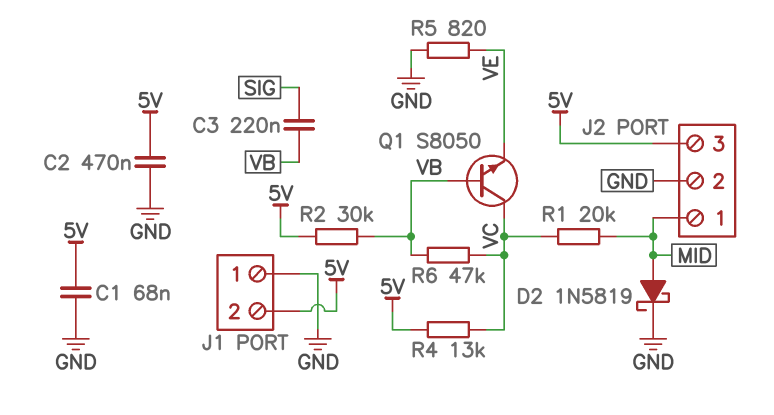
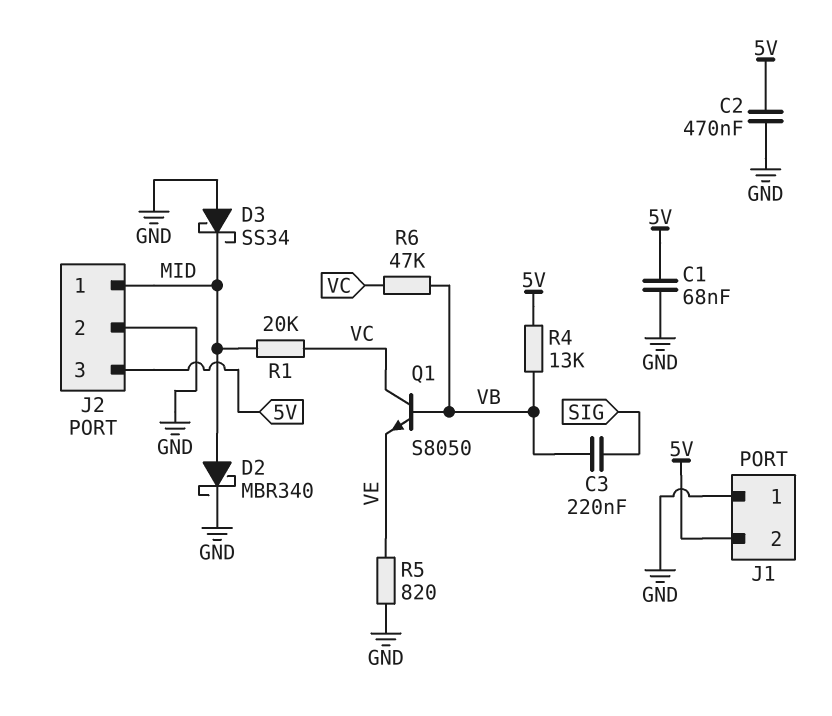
D2: schottky 1N5819 (A MID, K GND) -> schottky MBR340 (A MID, K GND)
D3: none -> schottky SS34 (A GND, K MID)
R2: 30k (5V, VB) -> none
R4: 13k (5V, VC) -> 13k (5V, VB)

